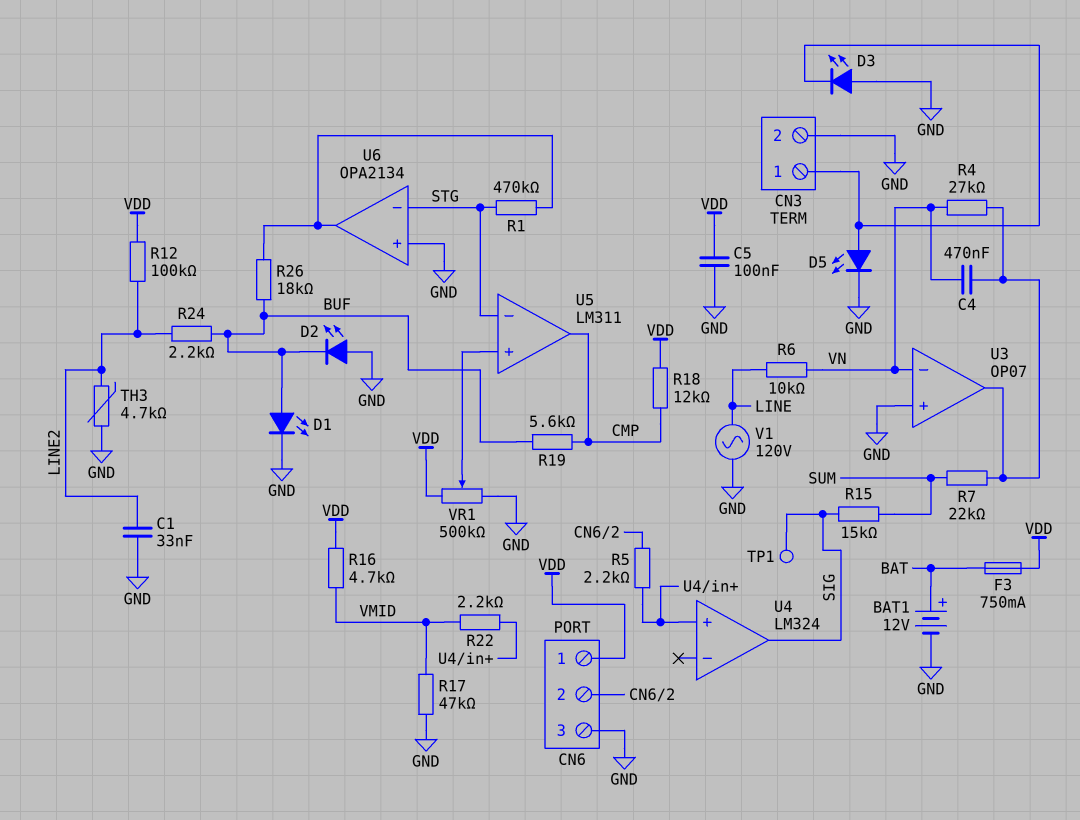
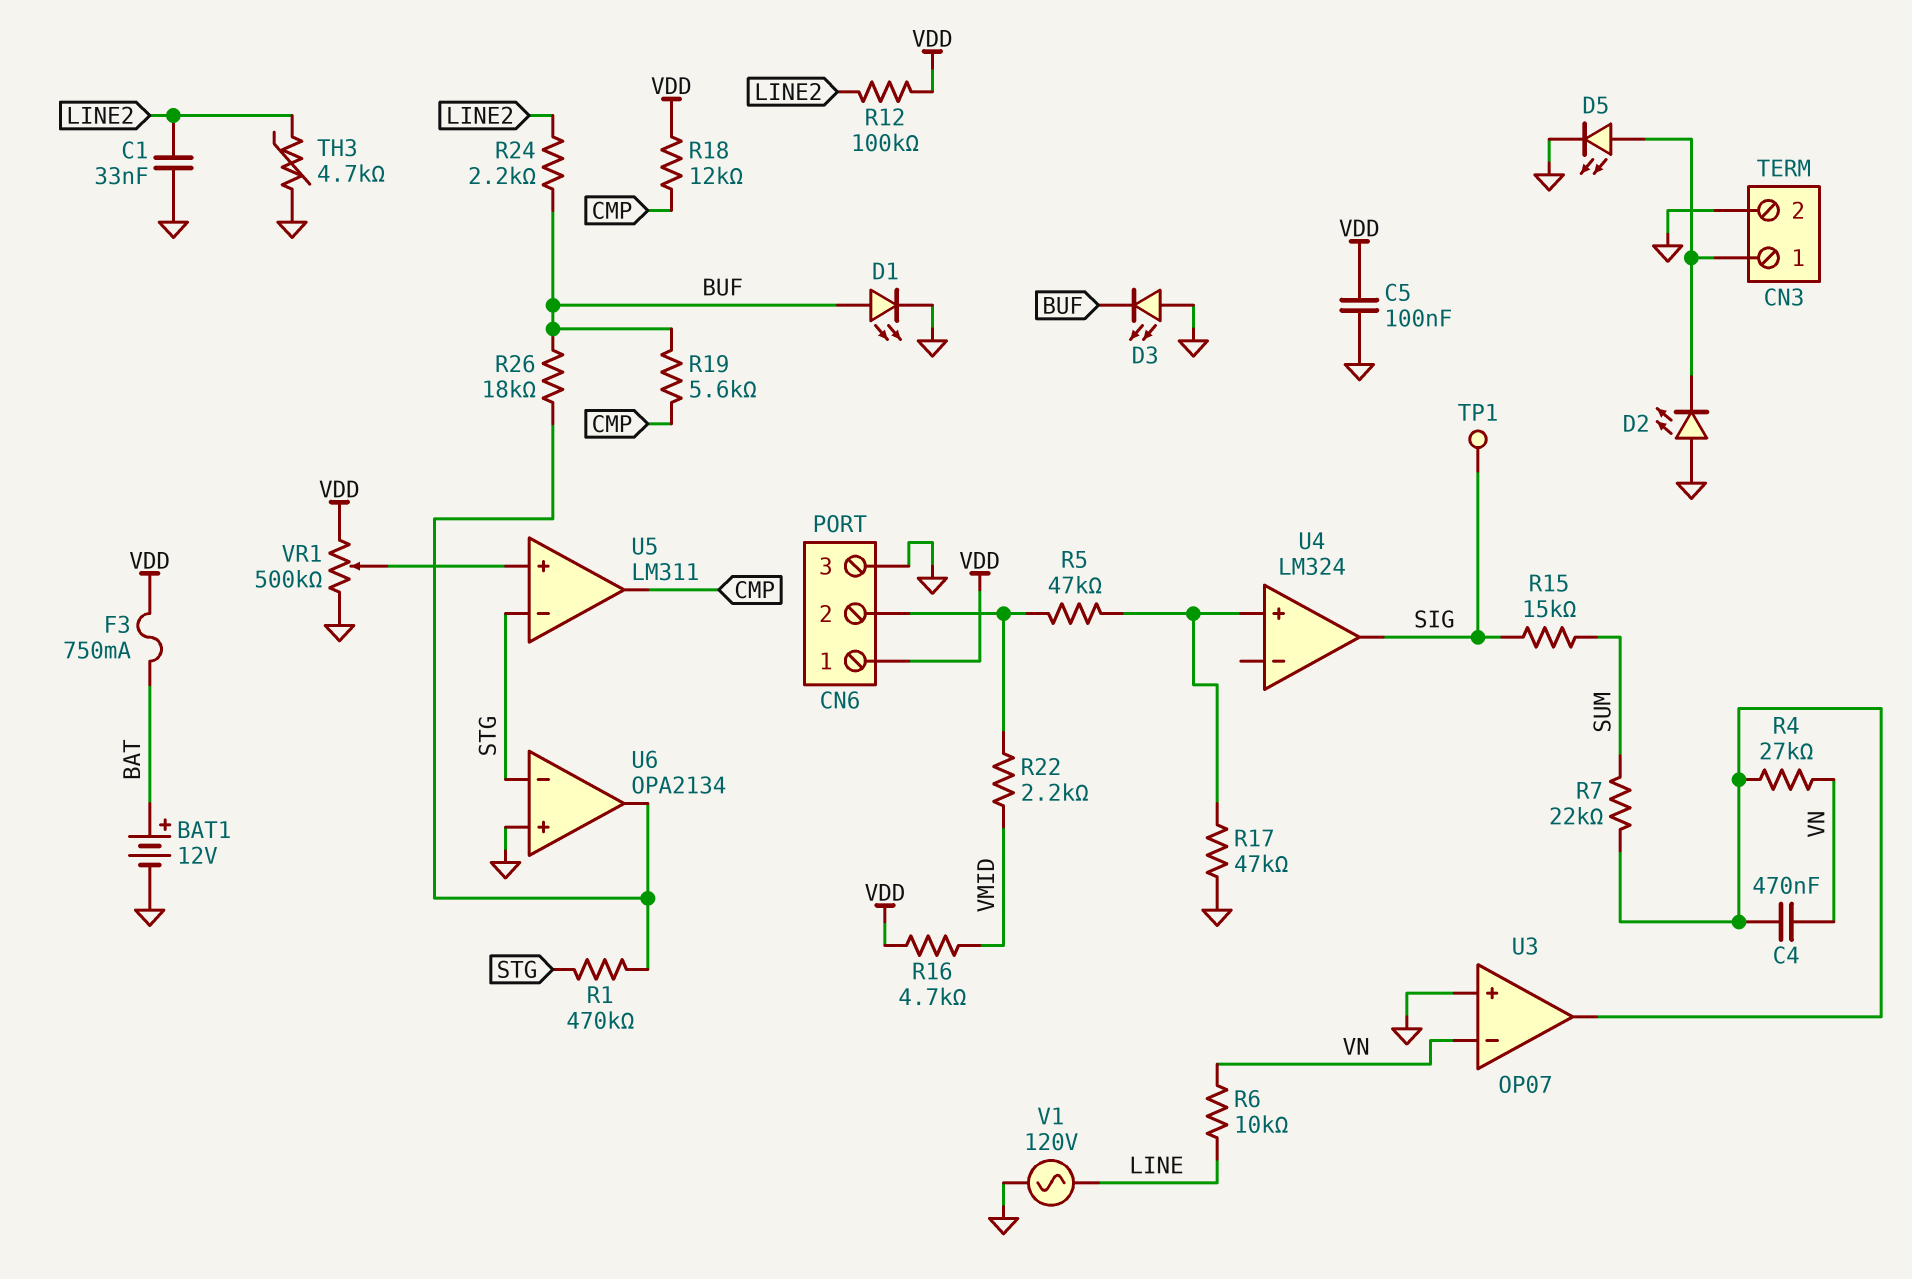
D2: LED (A GND, K BUF) -> LED (A GND, K CN3/1)
D3: LED (A GND, K CN3/1) -> LED (A GND, K BUF)
R5: 2.2k (CN6/2, U4/in+) -> 47k (CN6/2, U4/in+)
R17: 47k (GND, VMID) -> 47k (GND, U4/in+)
R22: 2.2k (U4/in+, VMID) -> 2.2k (CN6/2, VMID)

